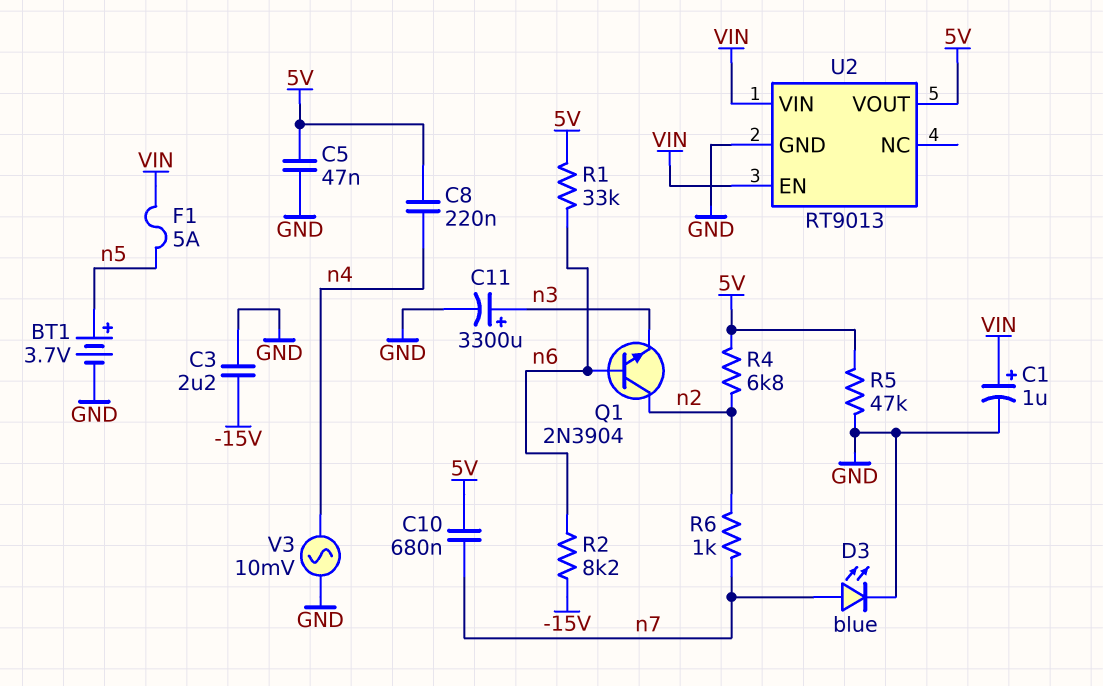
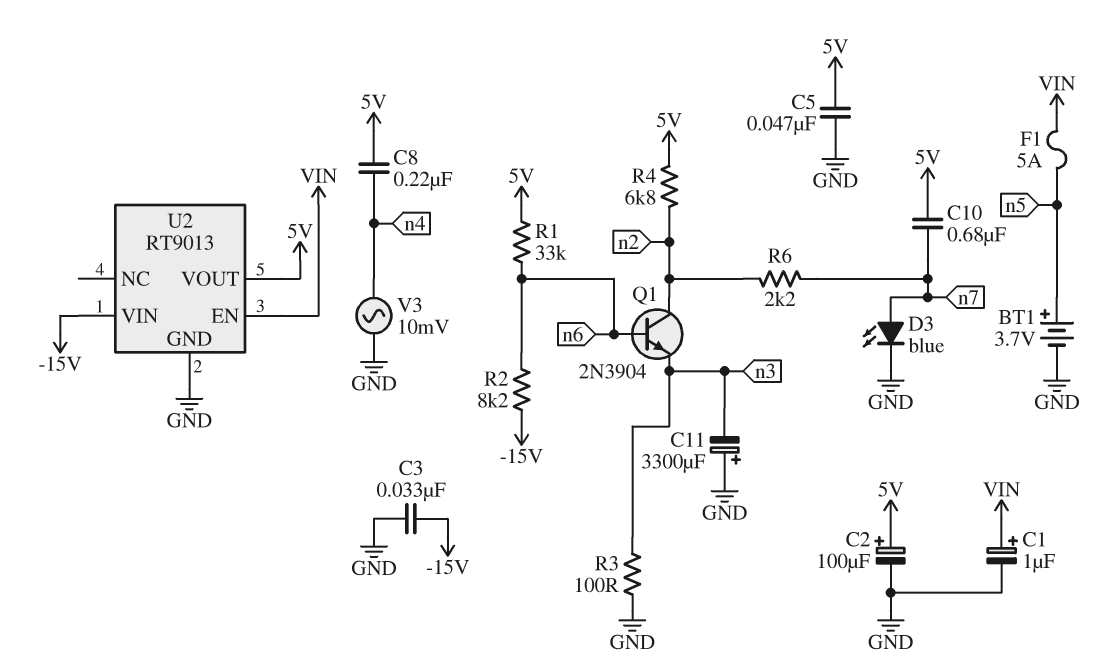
C2: none -> 100uF (plus 5V, minus GND)
C3: 2.2uF (-15V, GND) -> 33nF (-15V, GND)
C11: 3300uF (plus n3, minus GND) -> 3300uF (plus GND, minus n3)
R3: none -> 100 (GND, n3)
R5: 47k (5V, GND) -> none
R6: 1k (n2, n7) -> 2.2k (n2, n7)
U2 pin VIN: VIN -> -15V

